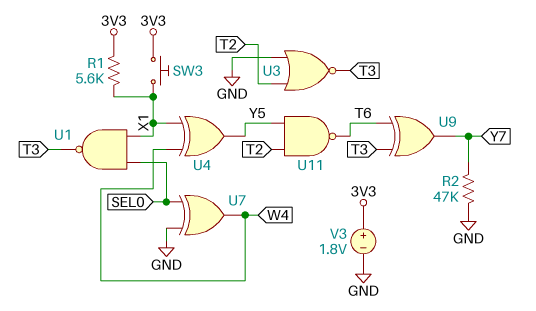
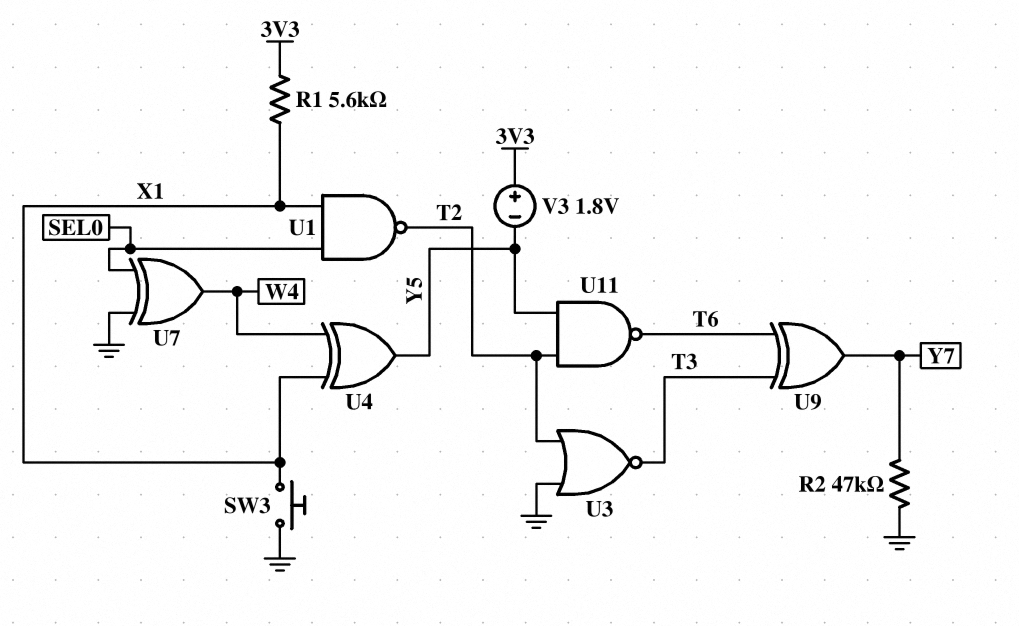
SW3: button (3V3, X1) -> button (GND, X1)
U1: NAND (in SEL0, in X1, out T3) -> NAND (in SEL0, in X1, out T2)
V3: 1.8V (plus 3V3, minus GND) -> 1.8V (plus 3V3, minus Y5)

